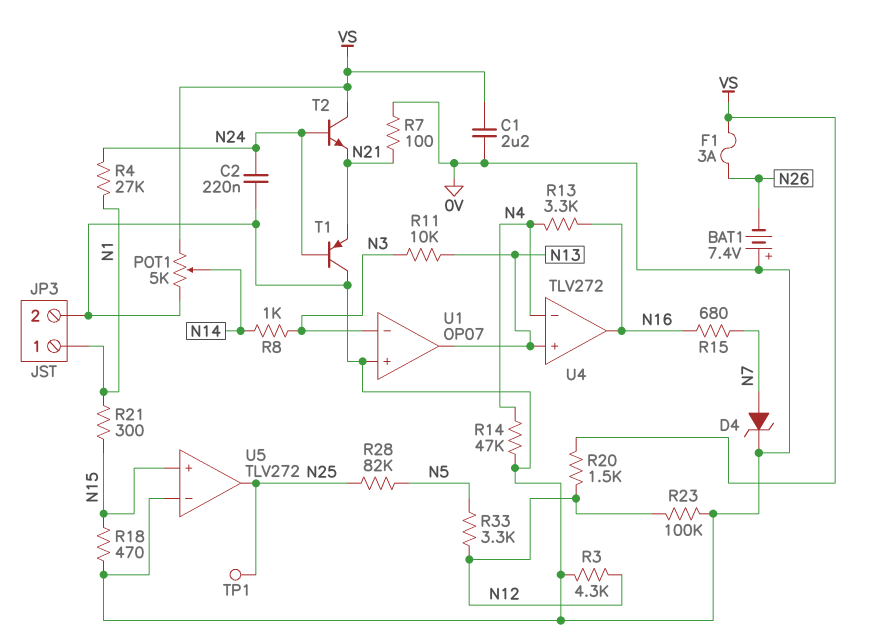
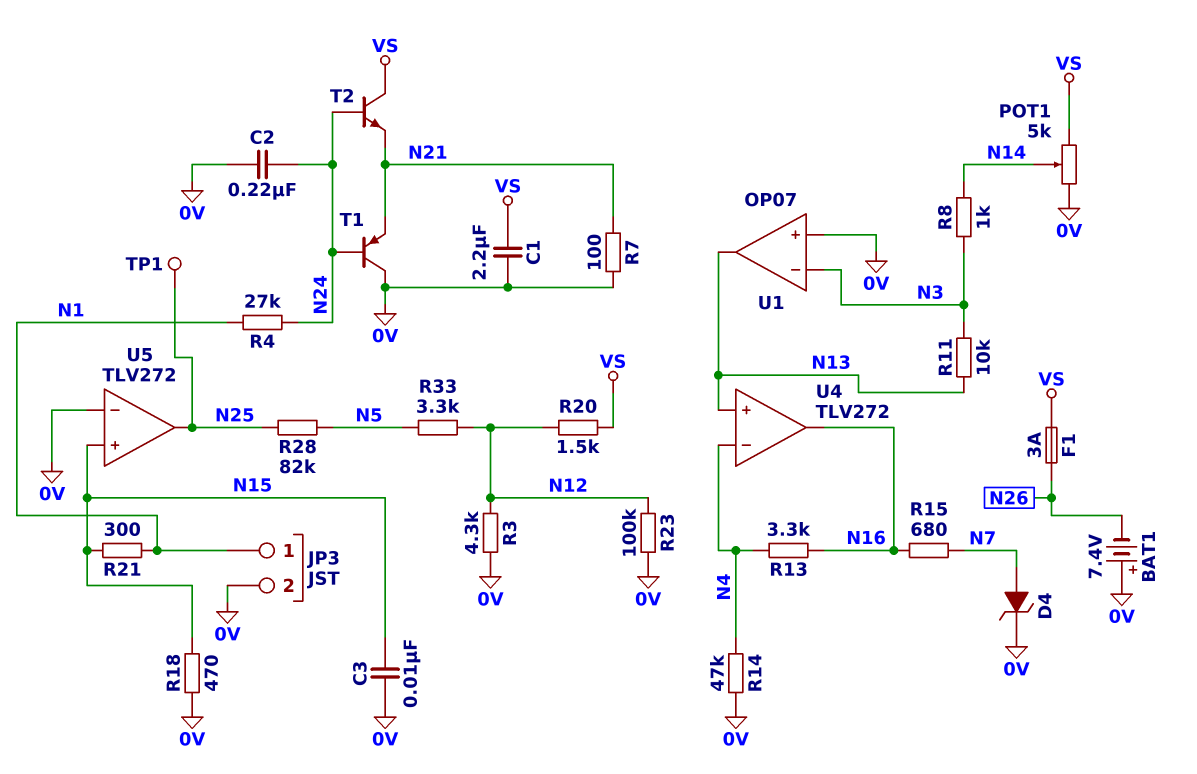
C3: none -> 10nF (0V, N15)

